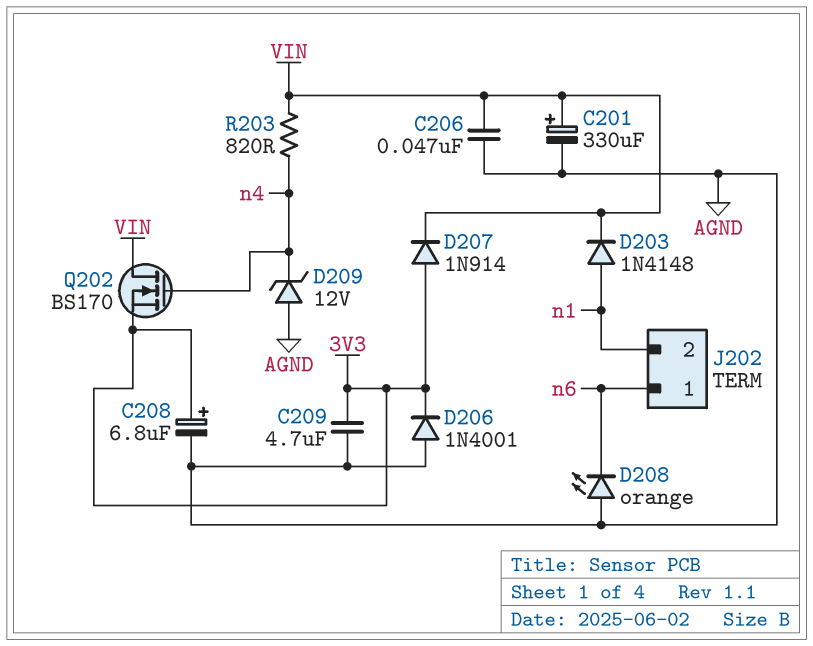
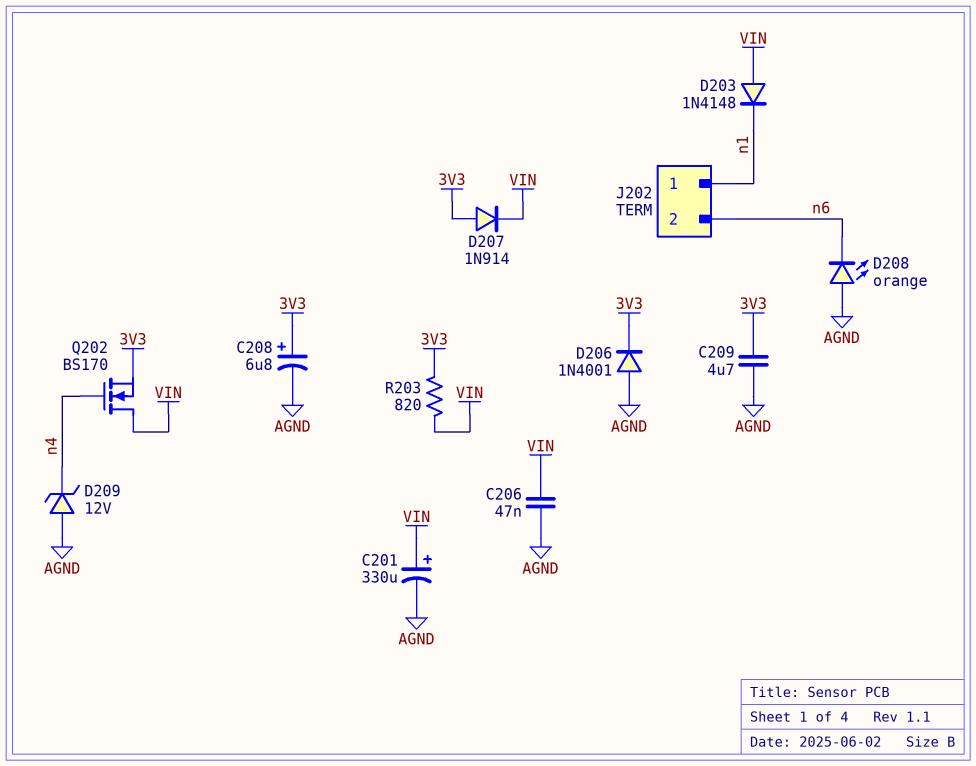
D203: diode 1N4148 (A n1, K VIN) -> diode 1N4148 (A VIN, K n1)
J202 pin 1: n6 -> n1
J202 pin 2: n1 -> n6
R203: 820 (VIN, n4) -> 820 (3V3, VIN)

